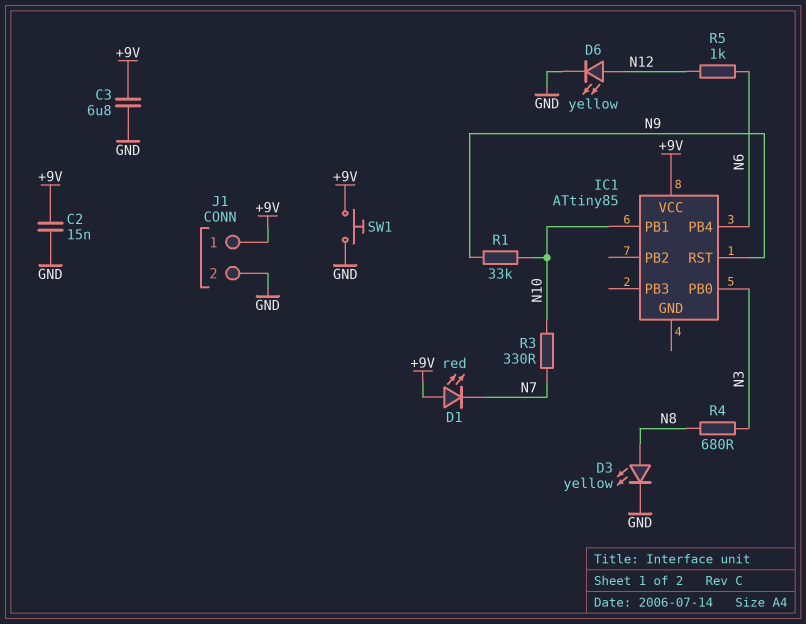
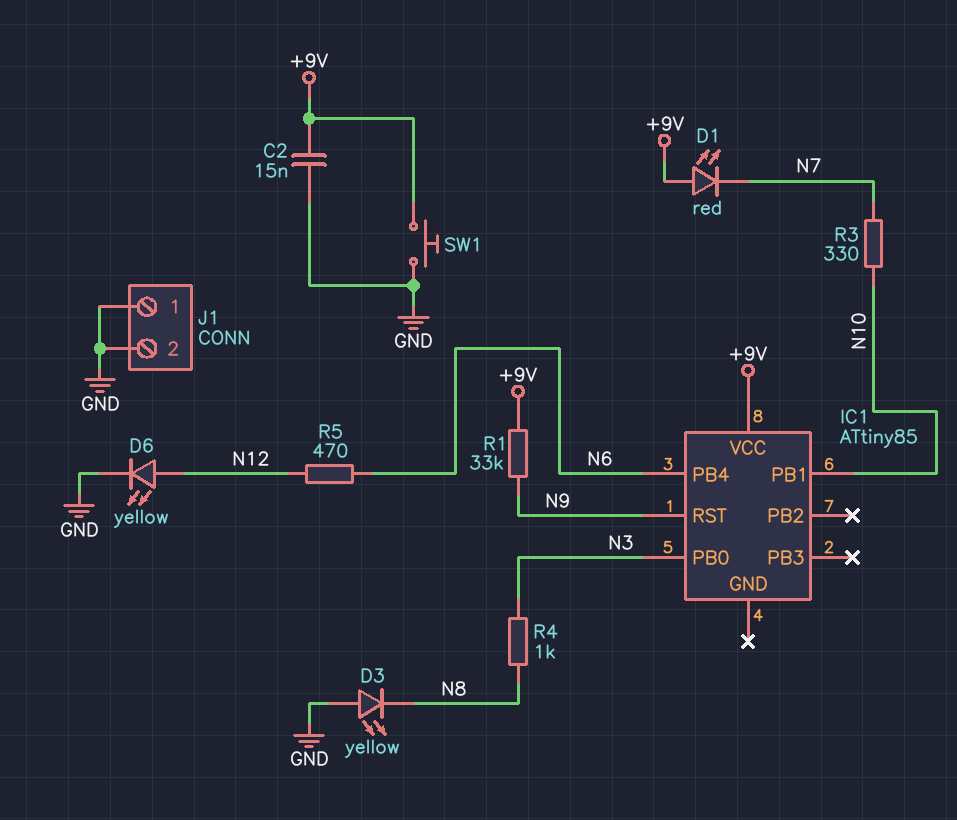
C3: 6.8uF (+9V, GND) -> none
D3: LED yellow (A N8, K GND) -> LED yellow (A GND, K N8)
J1 pin 1: +9V -> GND
R1: 33k (N9, N10) -> 33k (+9V, N9)
R4: 680 (N3, N8) -> 1k (N3, N8)
R5: 1k (N6, N12) -> 470 (N6, N12)

